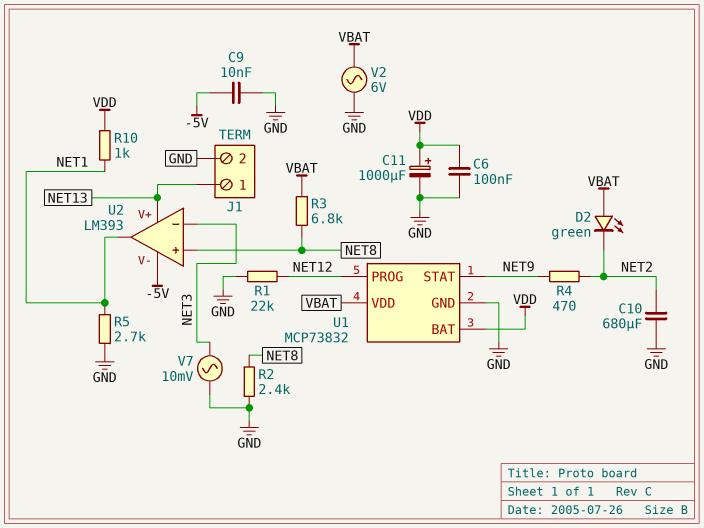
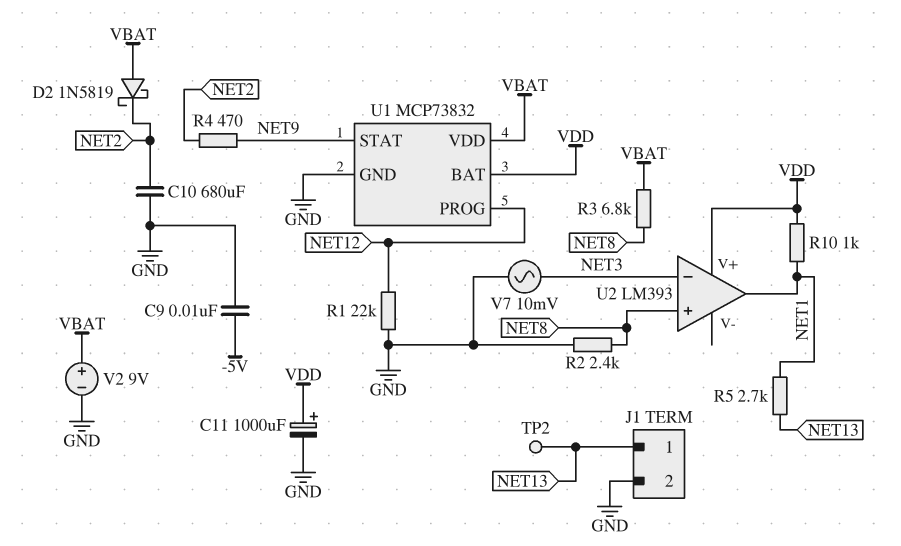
C6: 100nF (GND, VDD) -> none
D2: LED green (A VBAT, K NET2) -> schottky 1N5819 (A VBAT, K NET2)
R5: 2.7k (GND, NET1) -> 2.7k (NET1, NET13)
TP2: none -> test point (NET13)
U2 pin V+: NET13 -> VDD
U2 pin V-: -5V -> none
V2: AC 6V (GND, VBAT) -> 9V (plus VBAT, minus GND)

